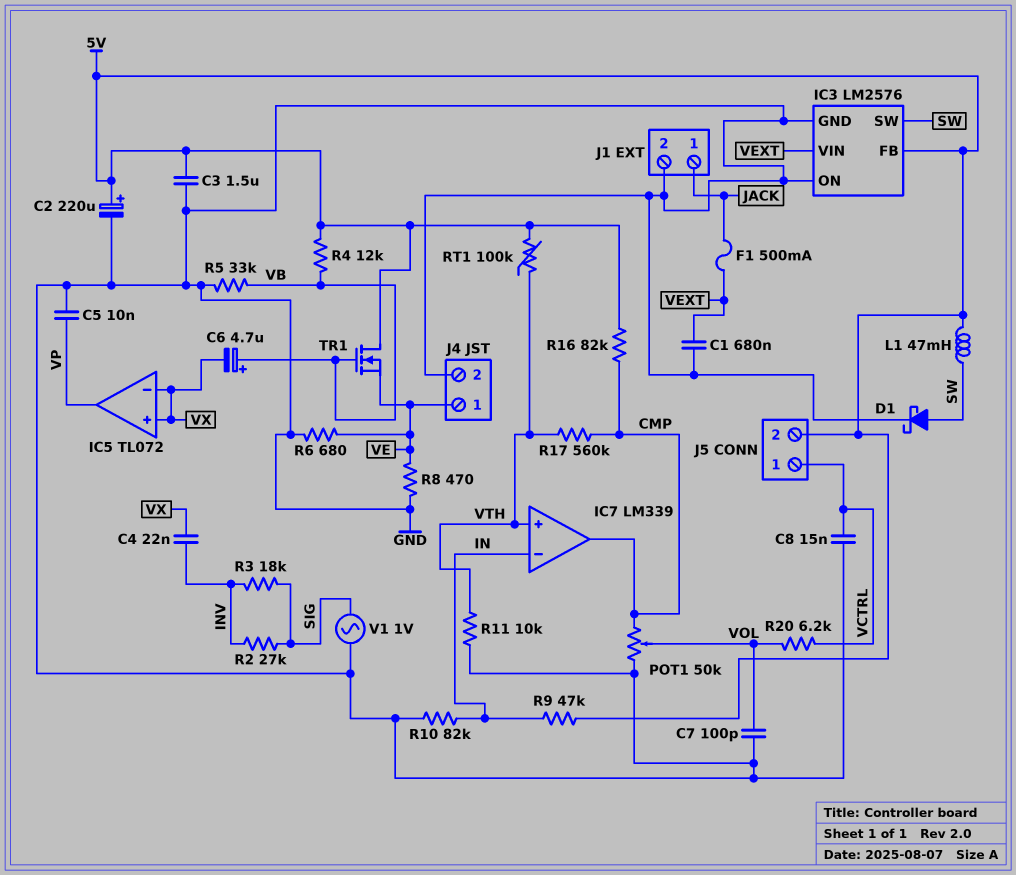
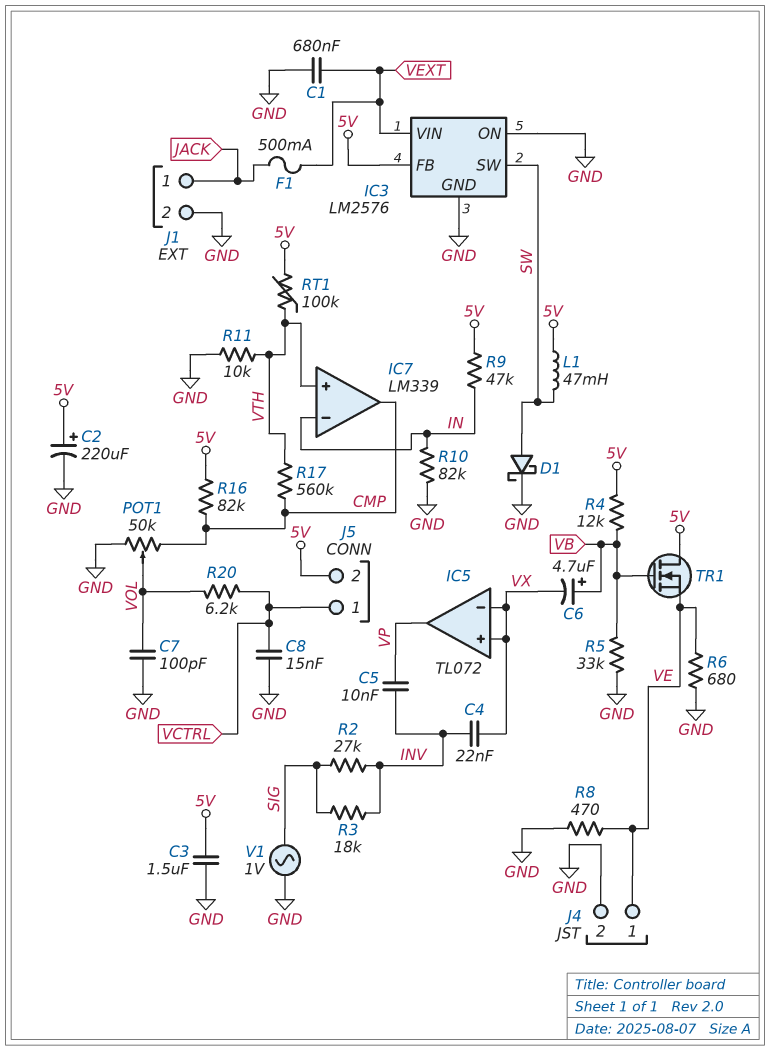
C5: 10nF (GND, VP) -> 10nF (INV, VP)

